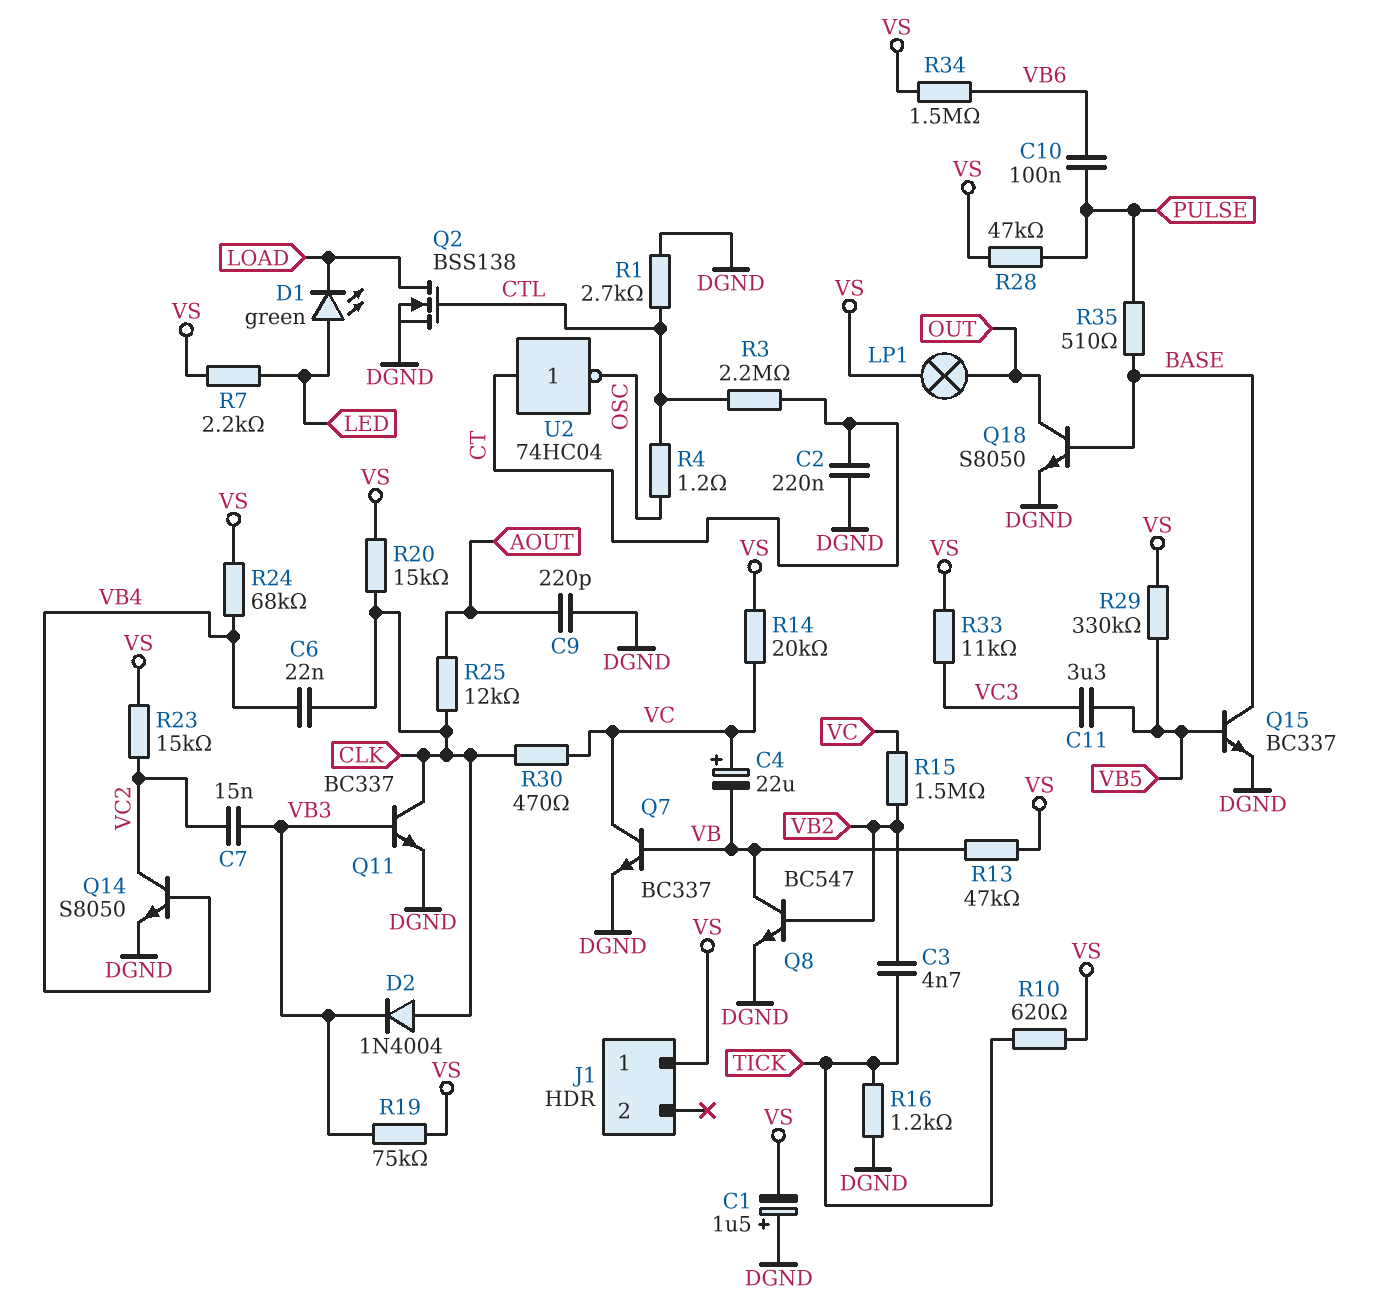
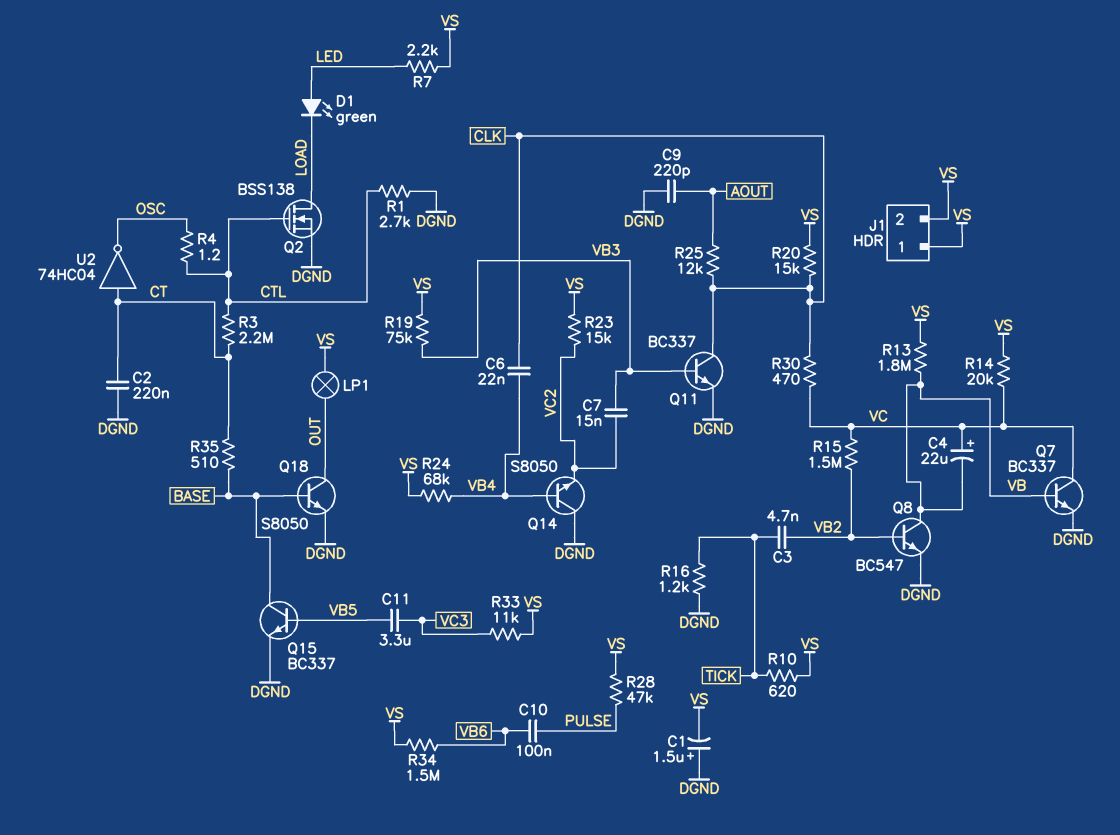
D2: diode 1N4004 (A CLK, K VB3) -> none
J1 pin 2: none -> VS
Q14: NPN S8050 (B VB4, C VC2, E DGND) -> NPN S8050 (B VB4, C DGND, E VC2)
R13: 47k (VB, VS) -> 1.8M (VB, VS)
R29: 330k (VB5, VS) -> none
R35: 510 (BASE, PULSE) -> 510 (BASE, CT)

